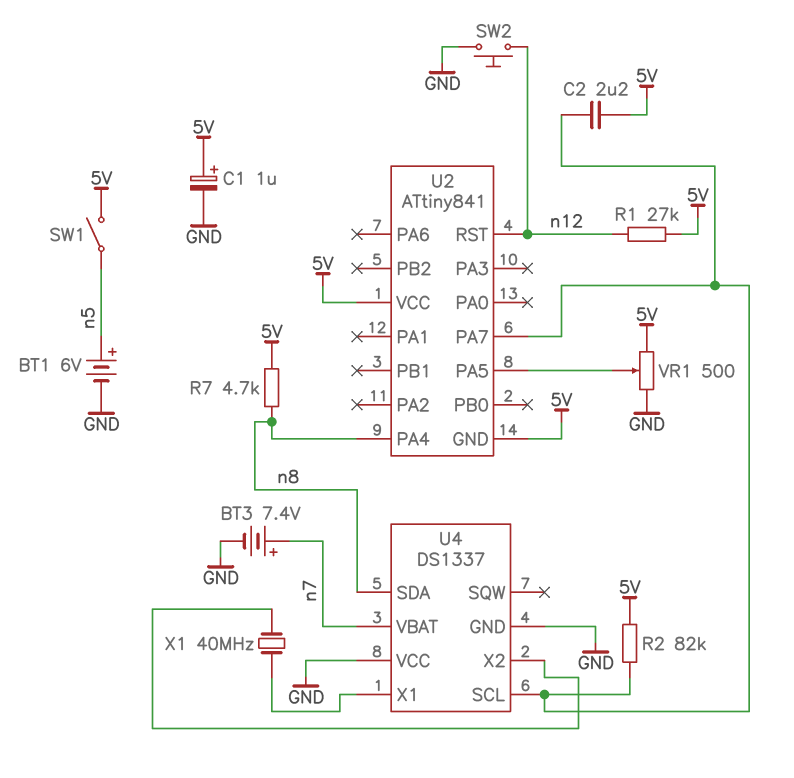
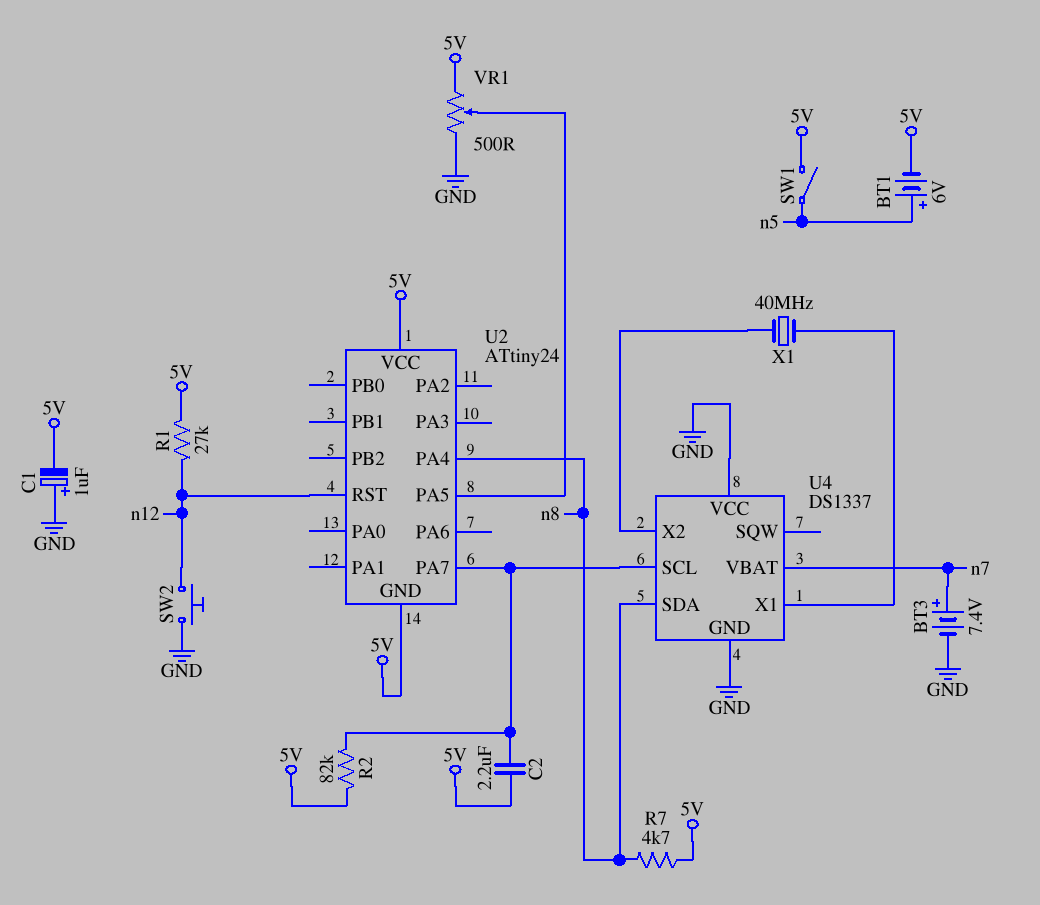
BT1: 6V (plus n5, minus GND) -> 6V (plus n5, minus 5V)
C1: 1uF (plus 5V, minus GND) -> 1uF (plus GND, minus 5V)
U2: ATtiny841 -> ATtiny24

